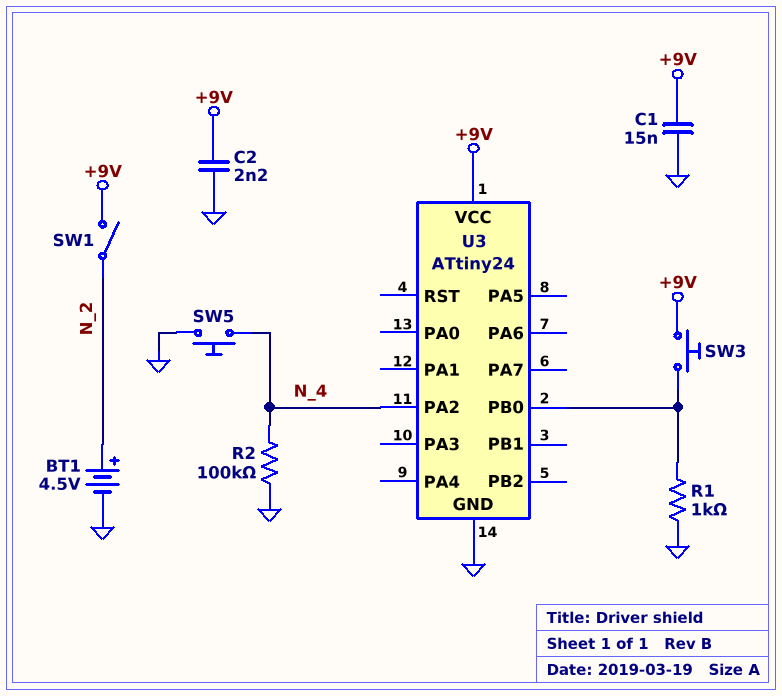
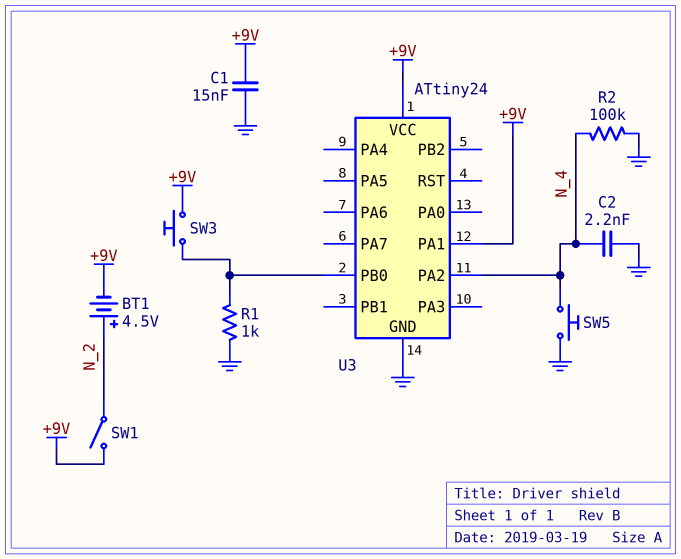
BT1: 4.5V (plus N_2, minus GND) -> 4.5V (plus N_2, minus +9V)
C2: 2.2nF (+9V, GND) -> 2.2nF (GND, N_4)
U3 pin PA1: none -> +9V

